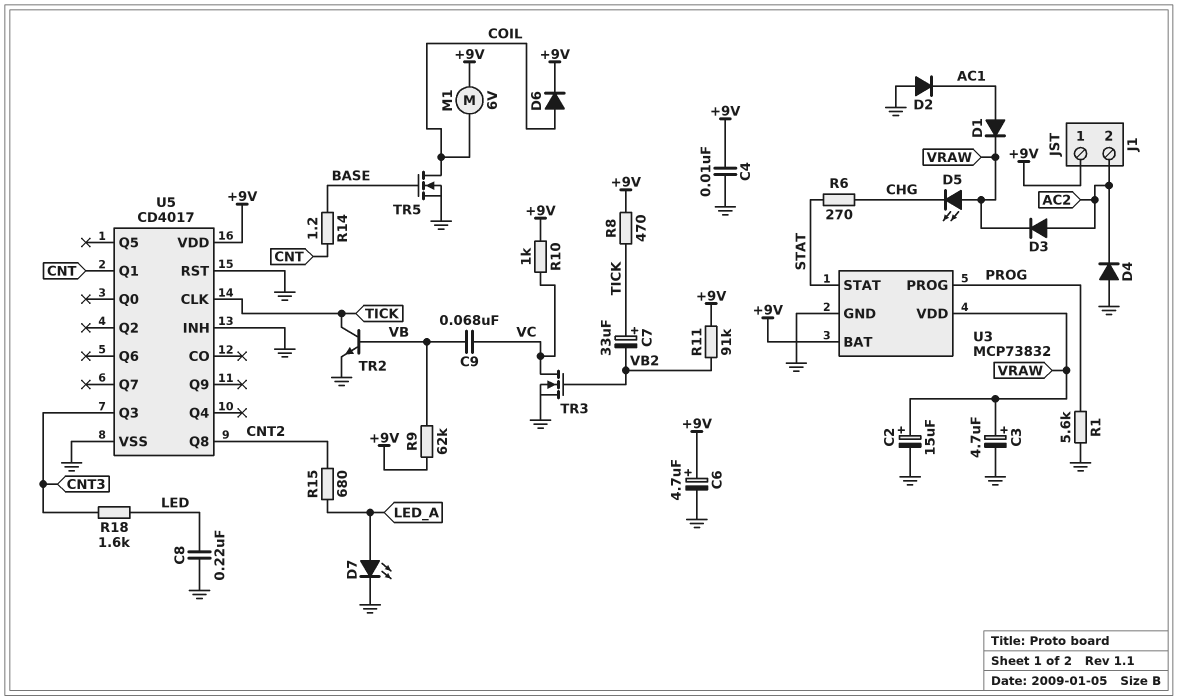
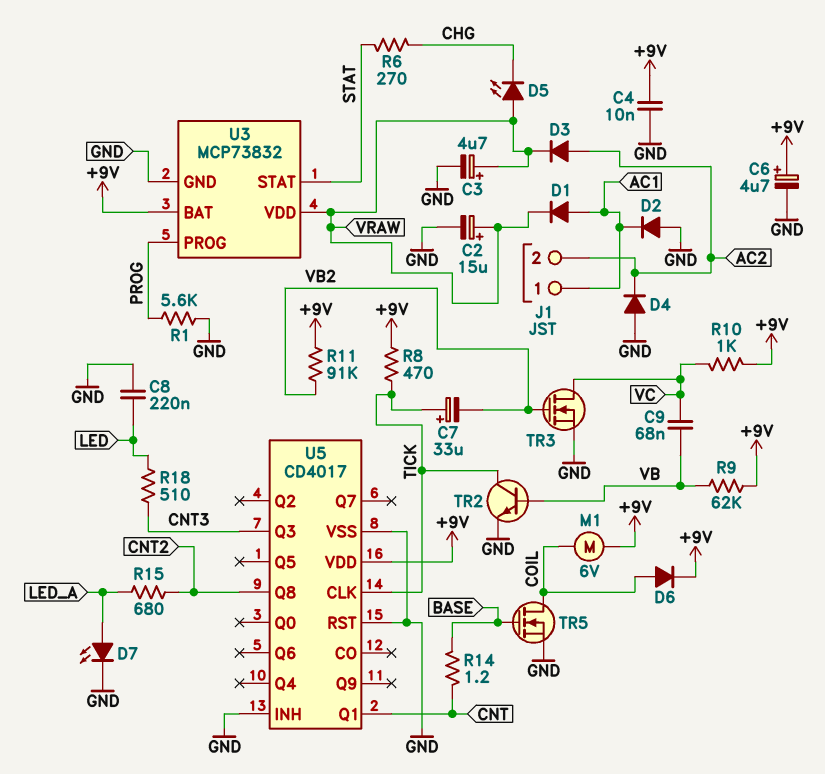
J1 pin 1: +9V -> AC1
R18: 1.6k (CNT3, LED) -> 510 (CNT3, LED)

